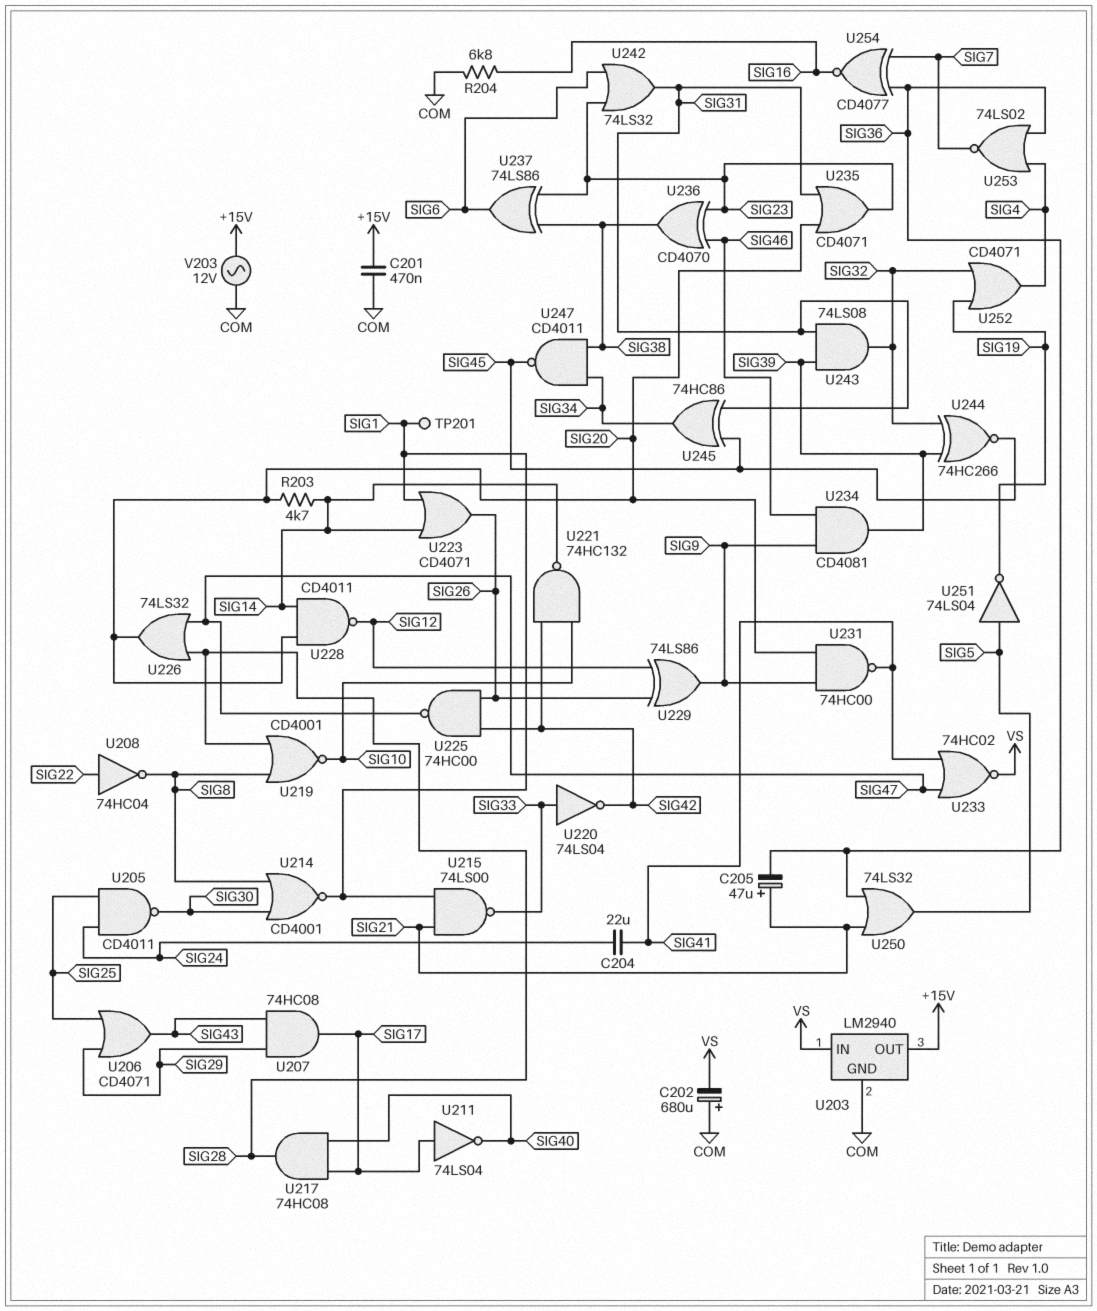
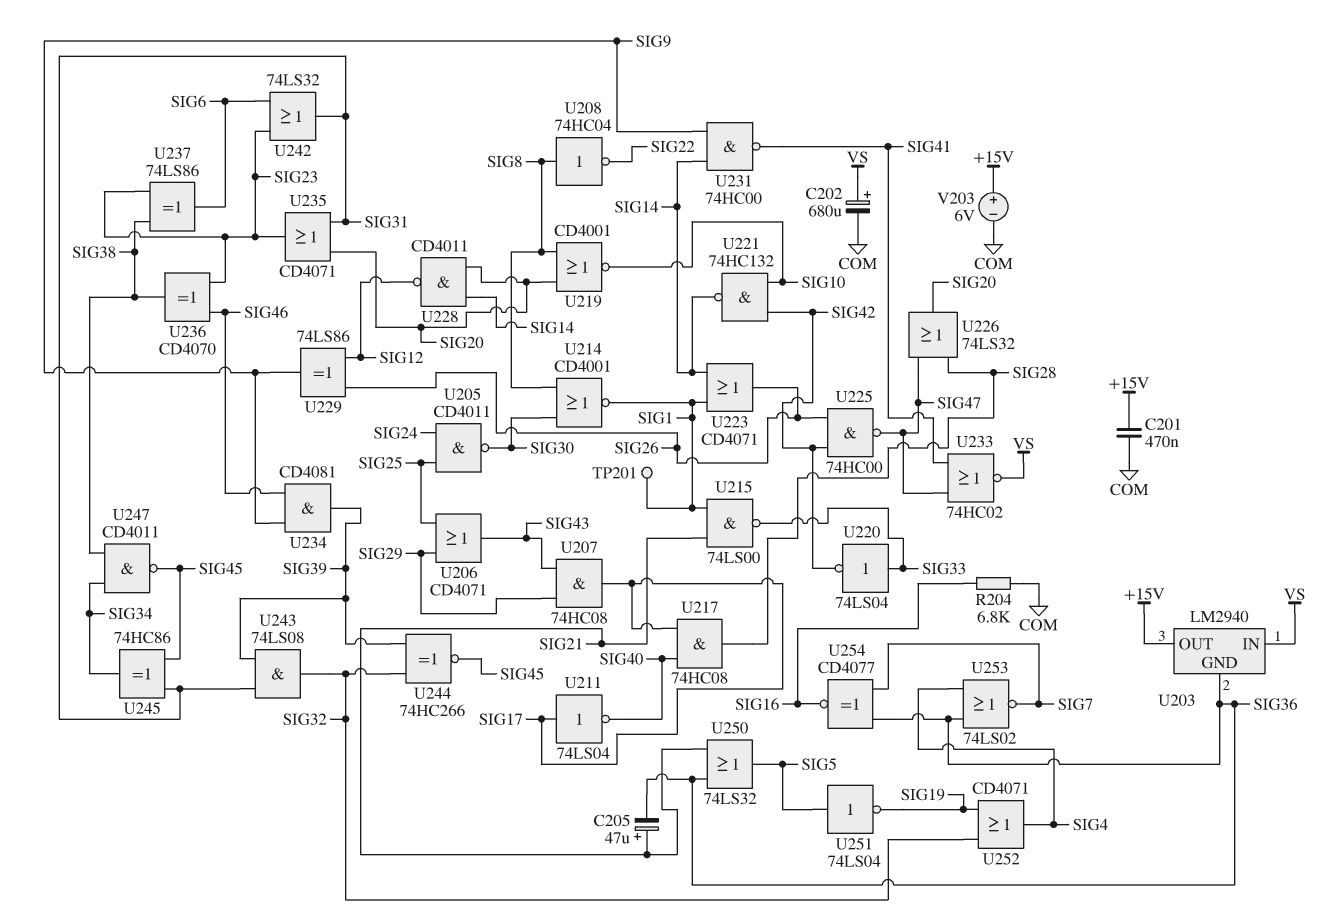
C202: 680uF (plus COM, minus VS) -> 680uF (plus VS, minus COM)
C204: 22uF (SIG24, SIG41) -> none
R203: 4.7k (SIG14, SIG20) -> none
U203 pin GND: COM -> SIG36
U208: NOT 74HC04 (in SIG22, out SIG8) -> NOT 74HC04 (in SIG8, out SIG22)
U219: NOR CD4001 (in SIG8, in SIG28, out SIG10) -> NOR CD4001 (in SIG8, in SIG20, out SIG10)
U231: NAND 74HC00 (in SIG9, in SIG20, out SIG41) -> NAND 74HC00 (in SIG9, in SIG14, out SIG41)
V203: AC 12V (+15V, COM) -> 6V (plus +15V, minus COM)

